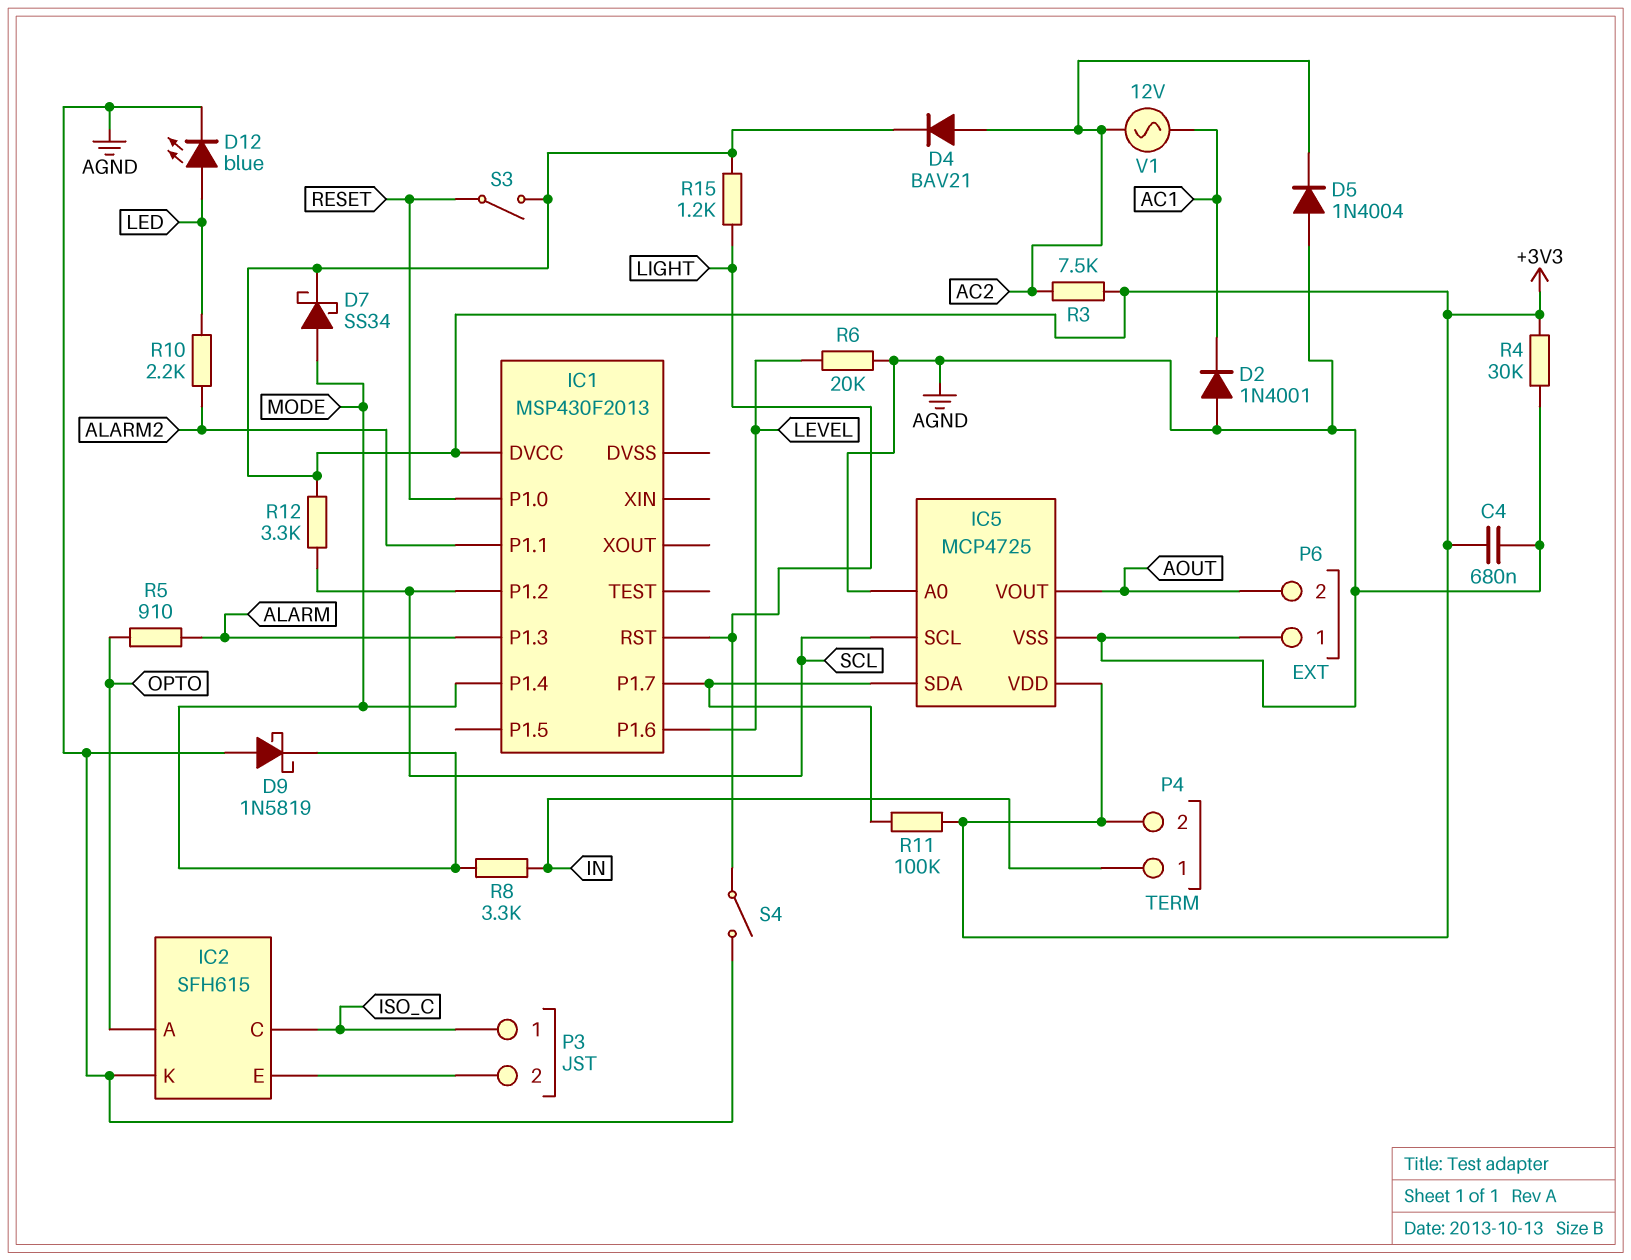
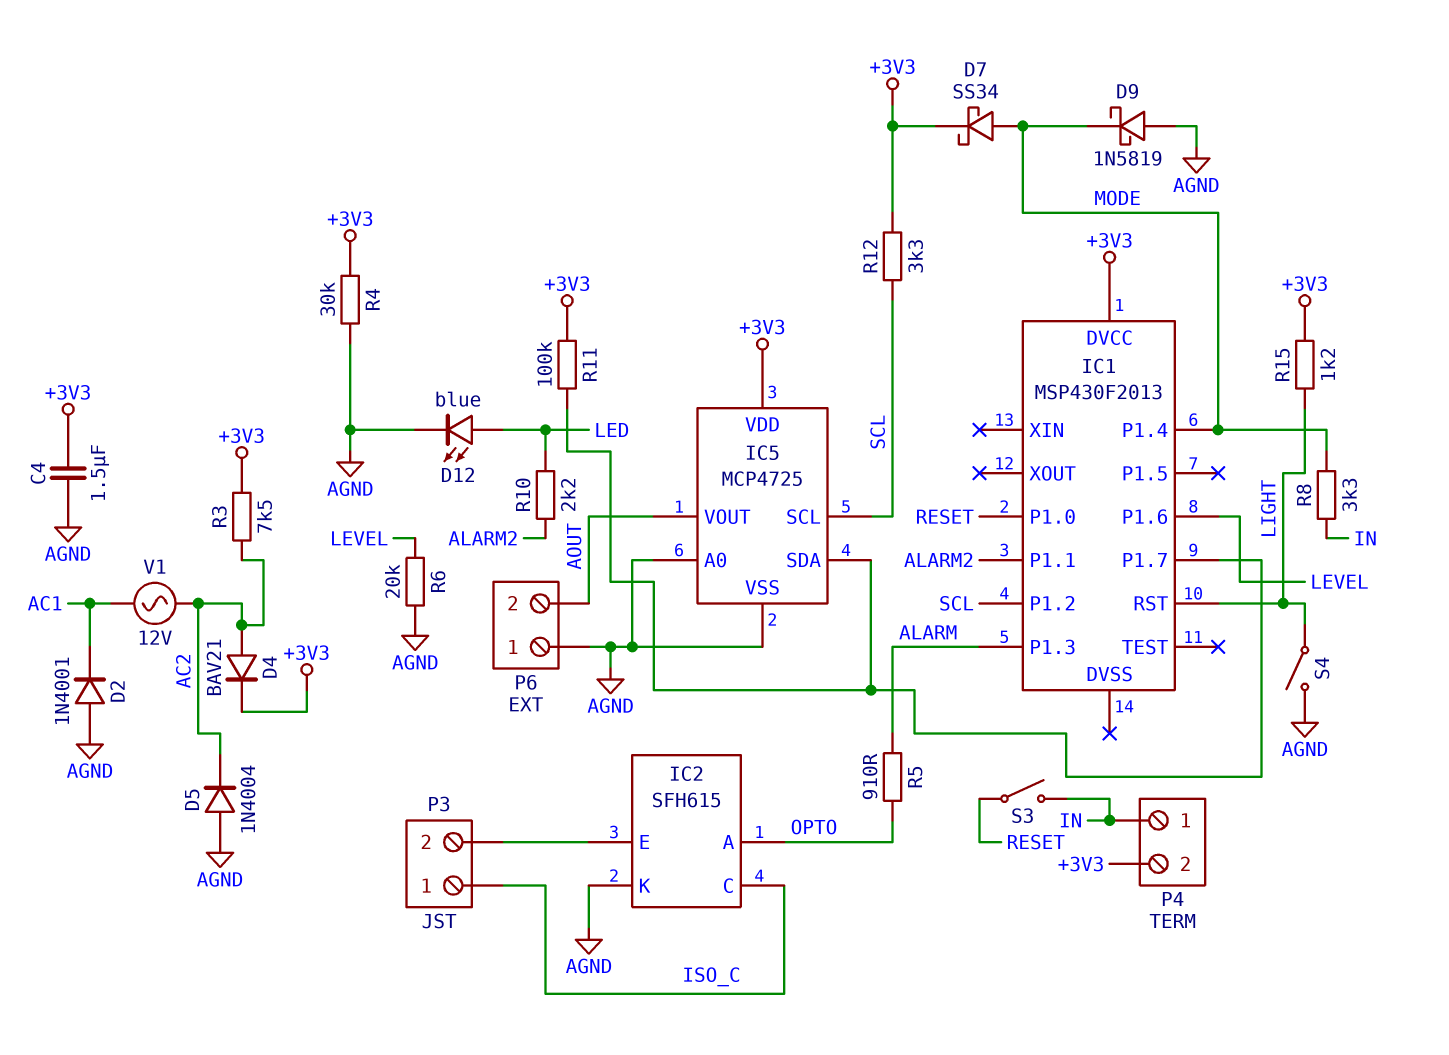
C4: 680nF (+3V3, AGND) -> 1.5uF (+3V3, AGND)
S3: switch (+3V3, RESET) -> switch (IN, RESET)

